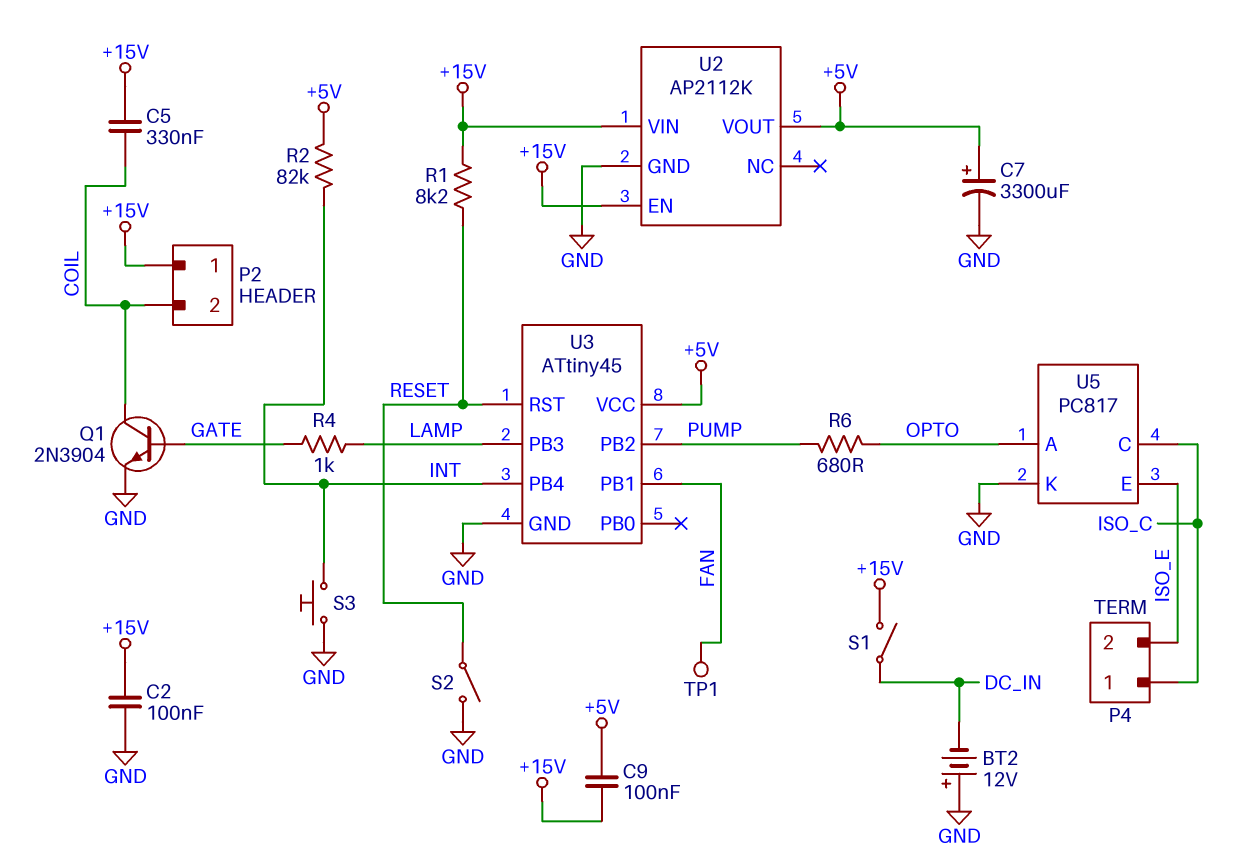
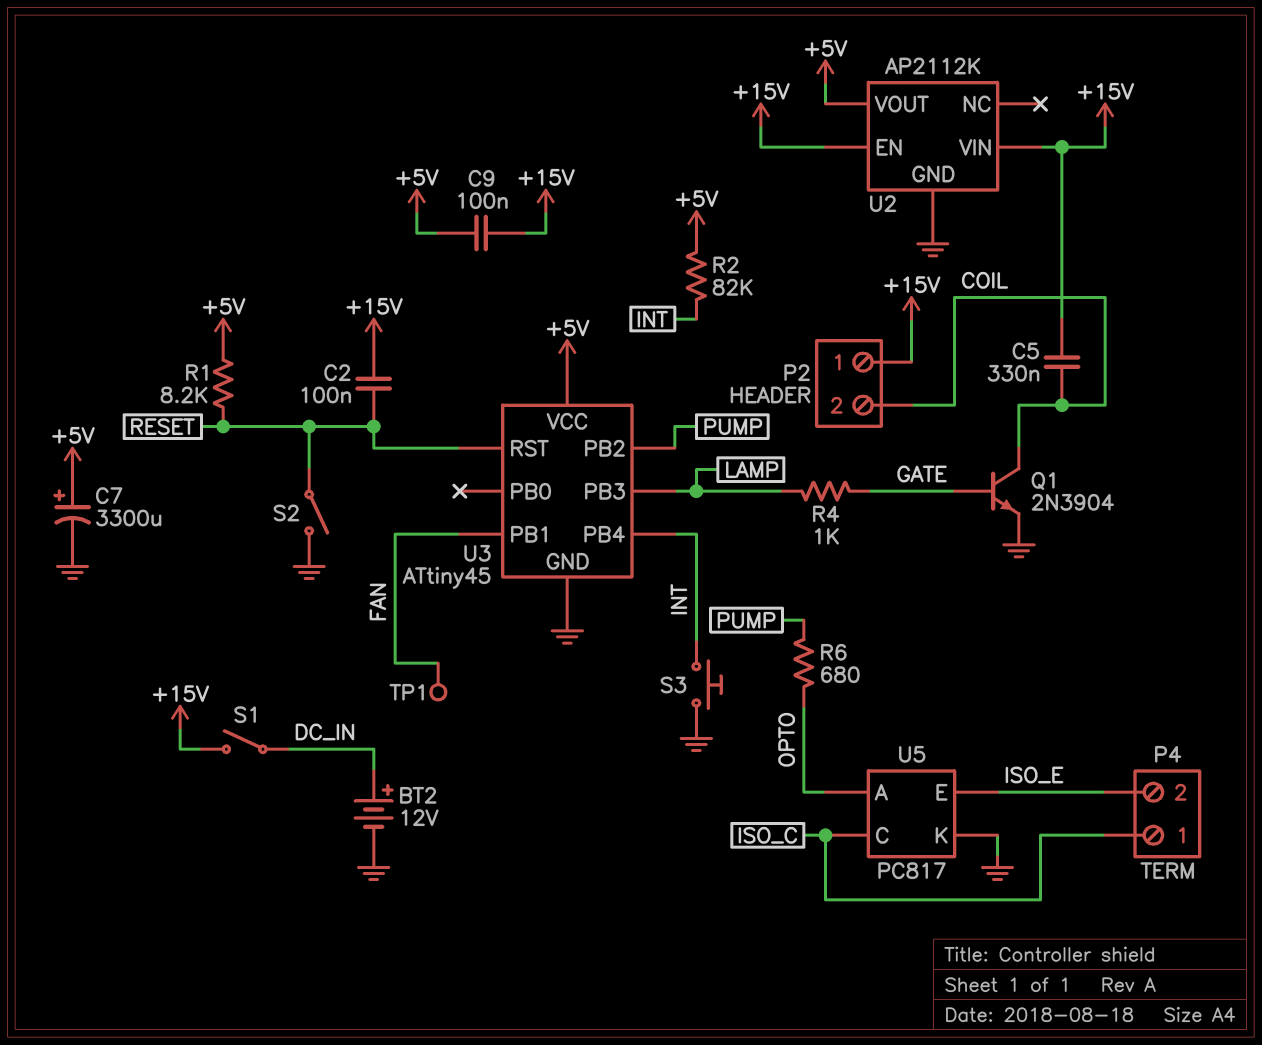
BT2: 12V (plus GND, minus DC_IN) -> 12V (plus DC_IN, minus GND)
C2: 100nF (+15V, GND) -> 100nF (+15V, RESET)
R1: 8.2k (+15V, RESET) -> 8.2k (+5V, RESET)

